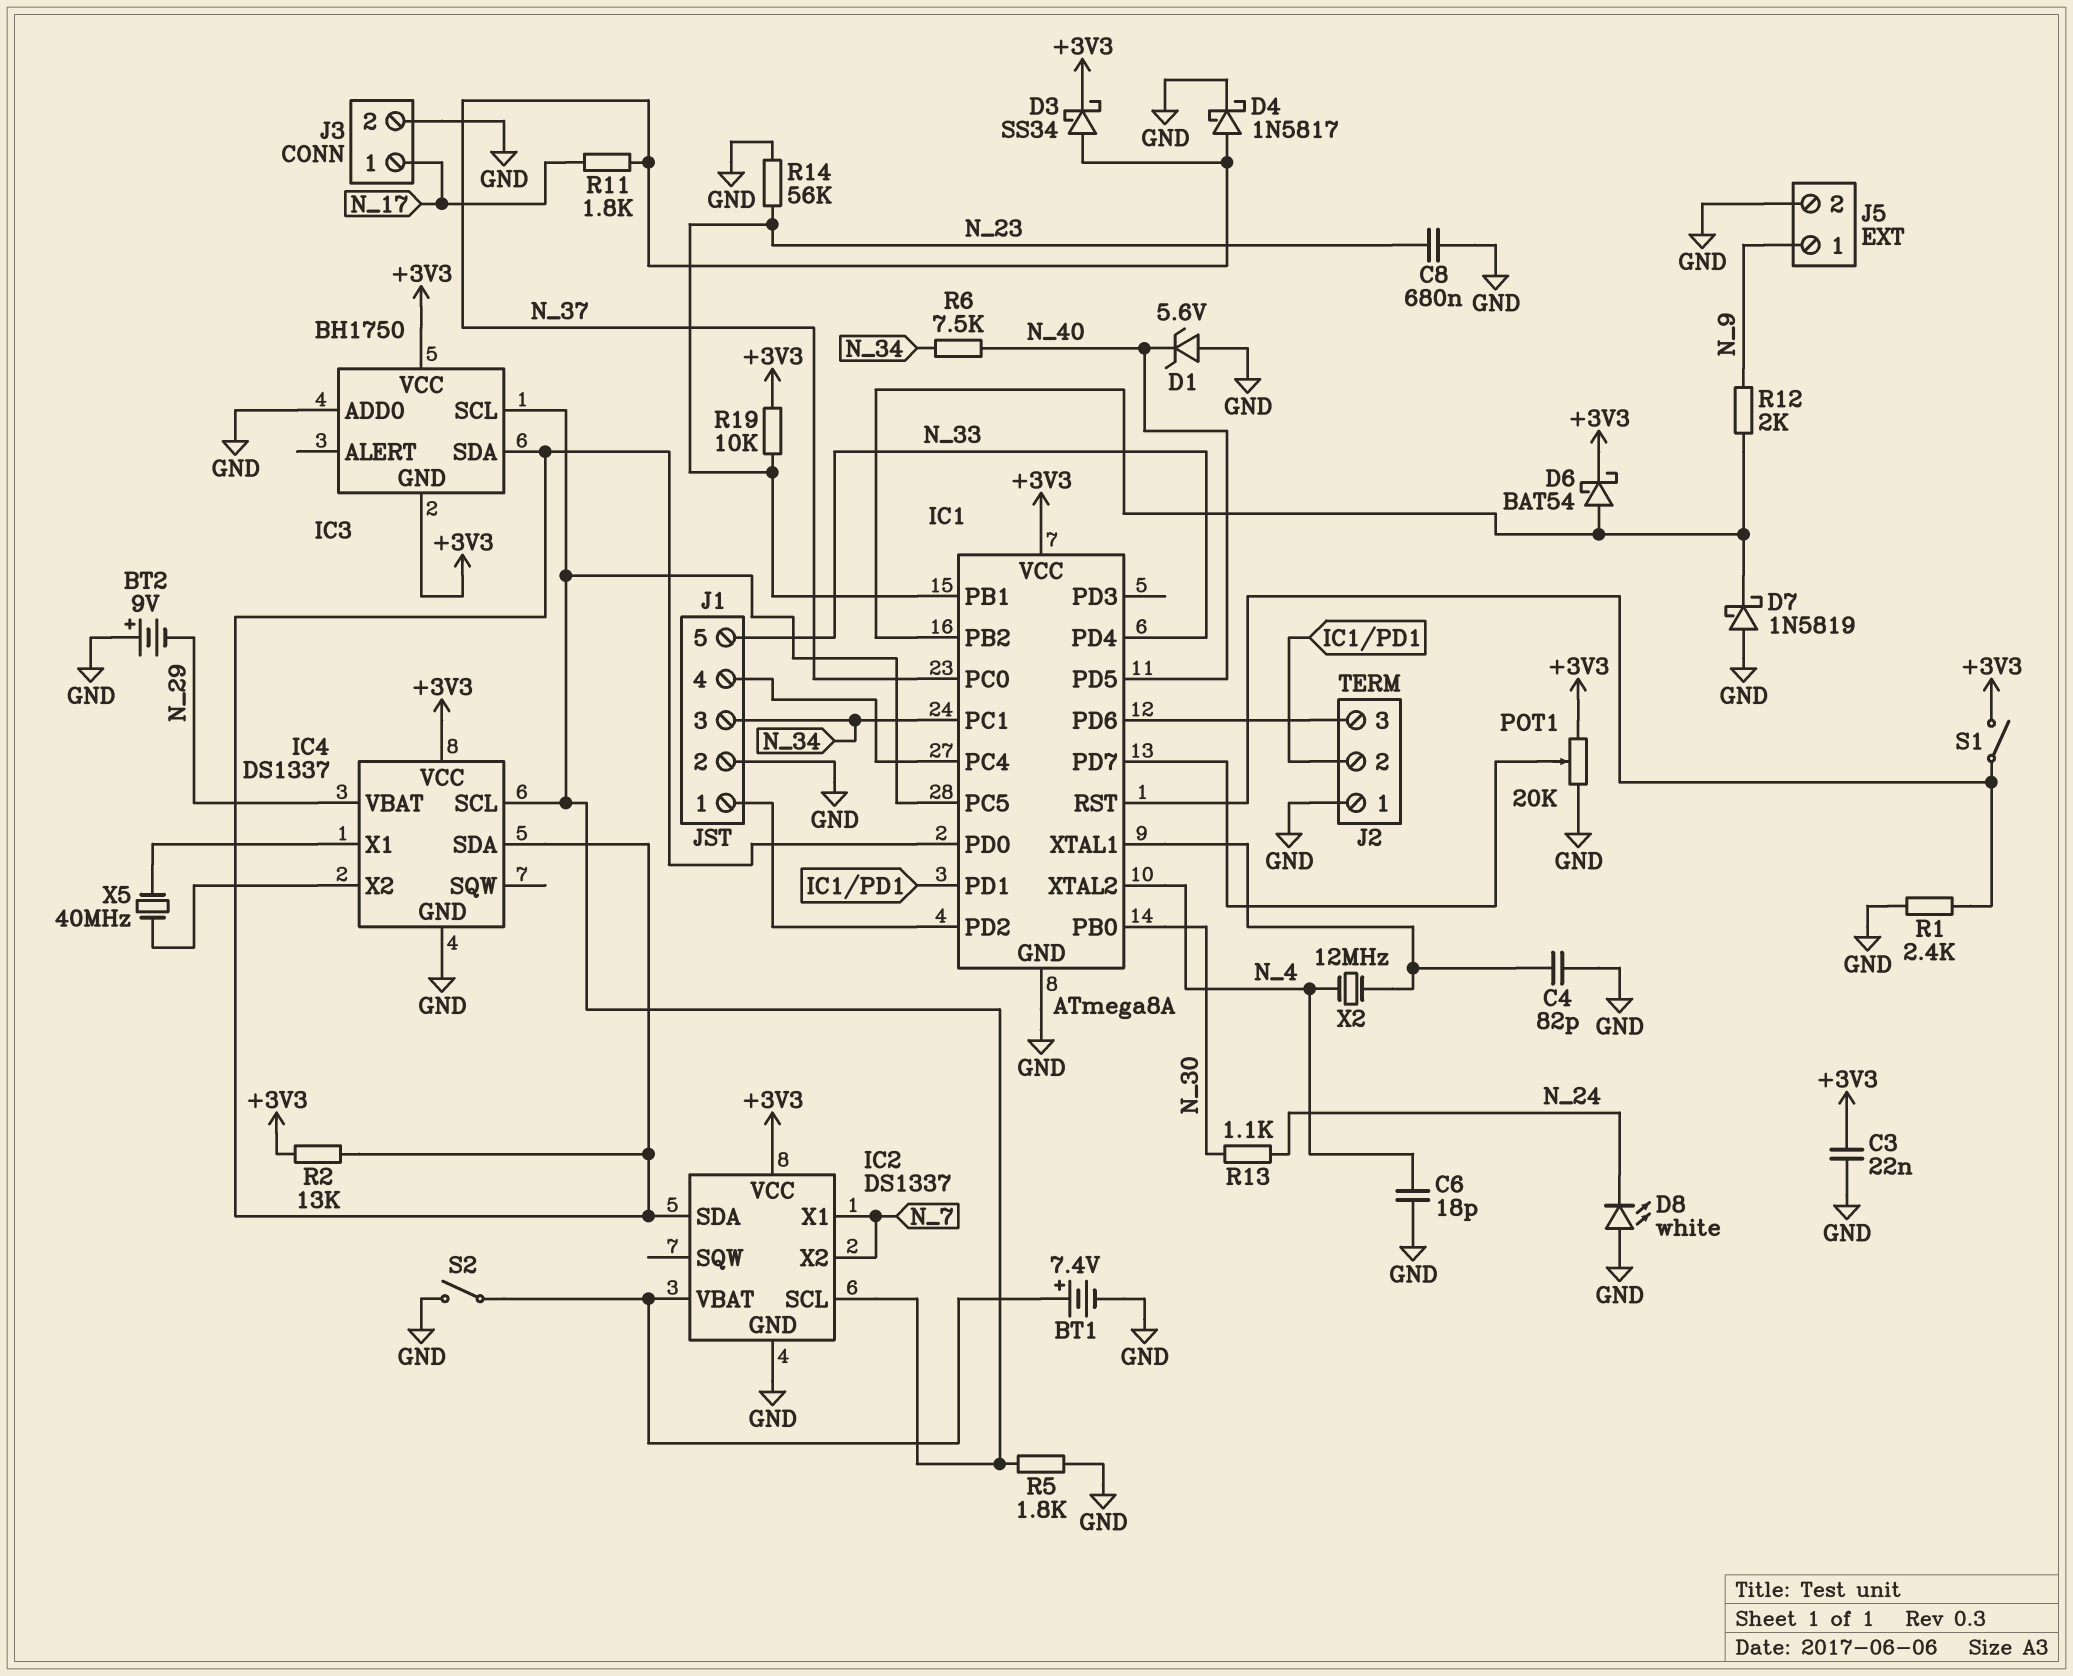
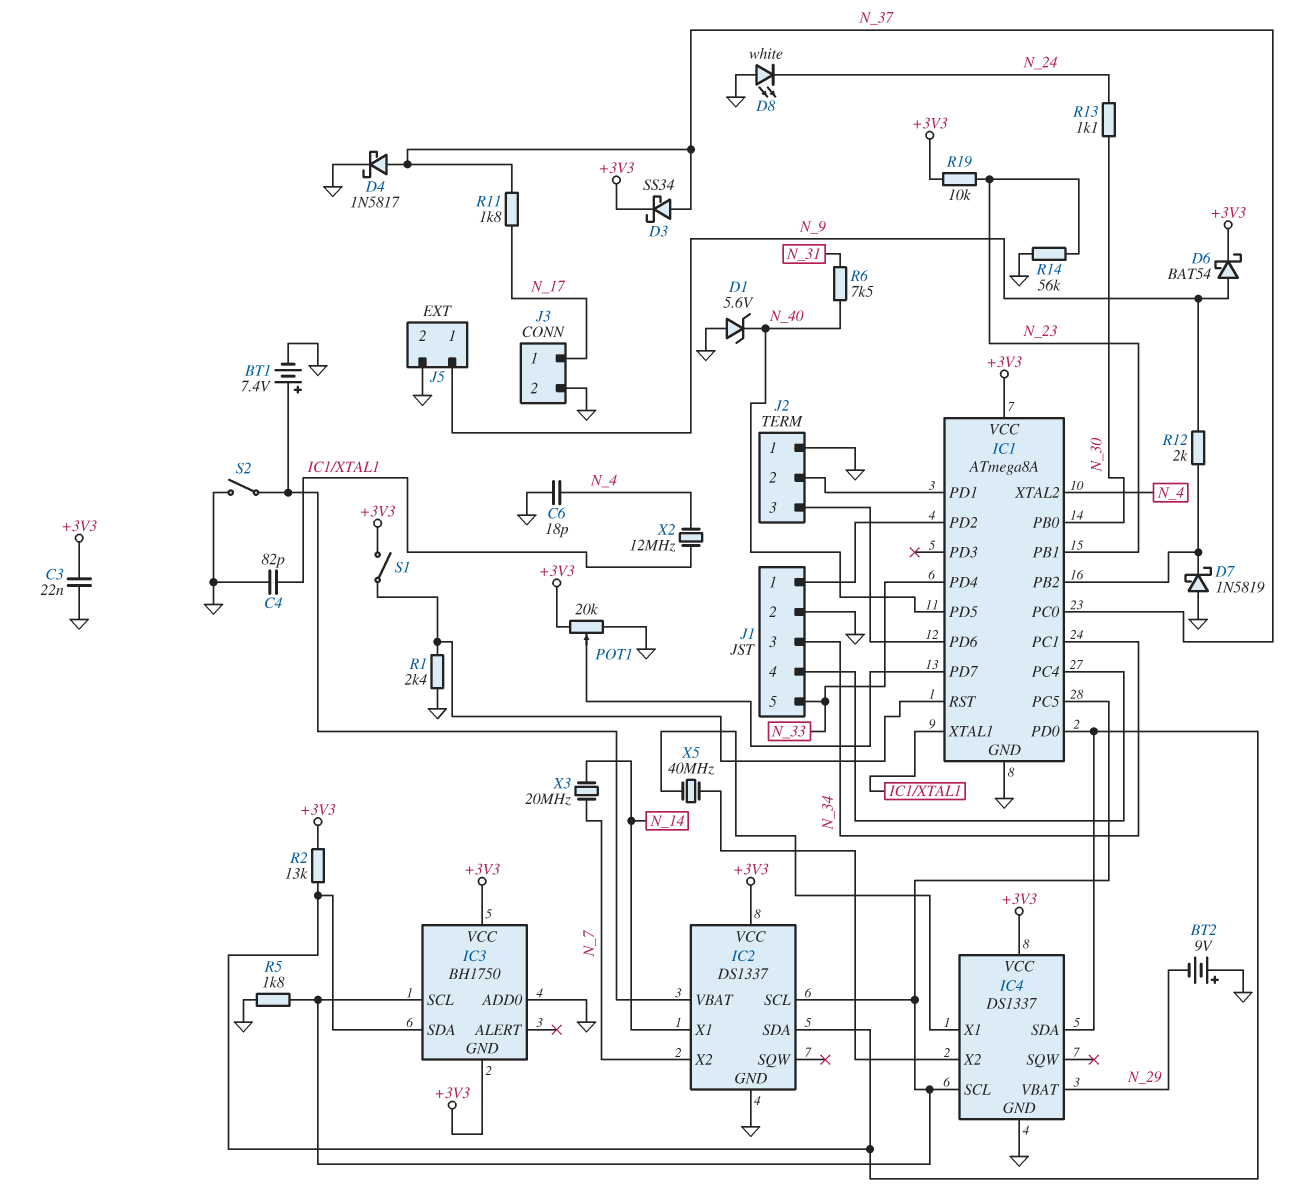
C8: 680nF (GND, N_23) -> none
D6: schottky BAT54 (A IC1/PB2, K +3V3) -> schottky BAT54 (A N_9, K +3V3)
IC2 pin X1: N_7 -> N_14
R6: 7.5k (N_34, N_40) -> 7.5k (N_31, N_40)
X3: none -> 20MHz (N_7, N_14)

